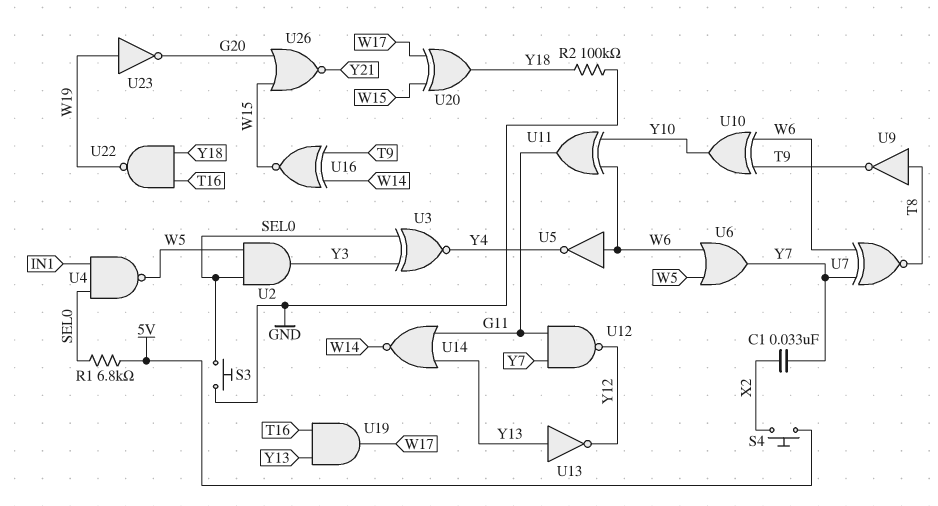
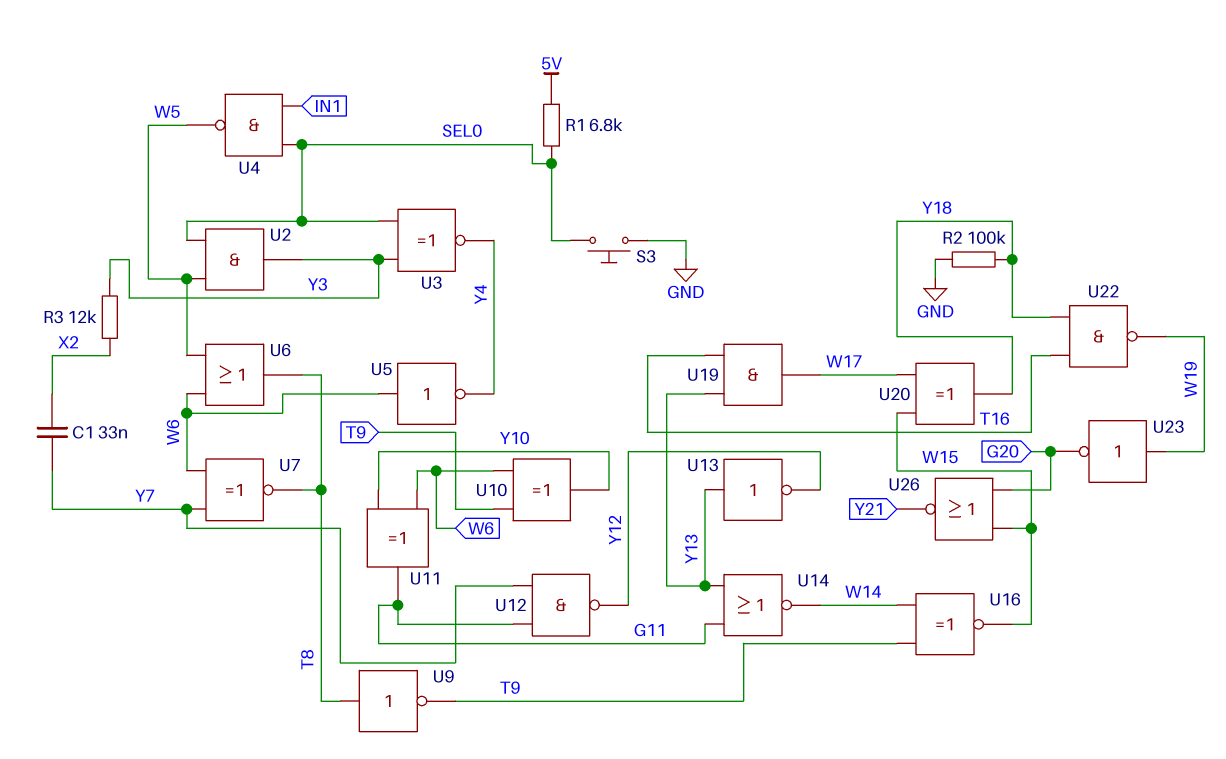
R3: none -> 12k (X2, Y3)
S4: button (5V, X2) -> none
U6: OR (in W5, in W6, out Y7) -> OR (in W5, in W6, out T8)

